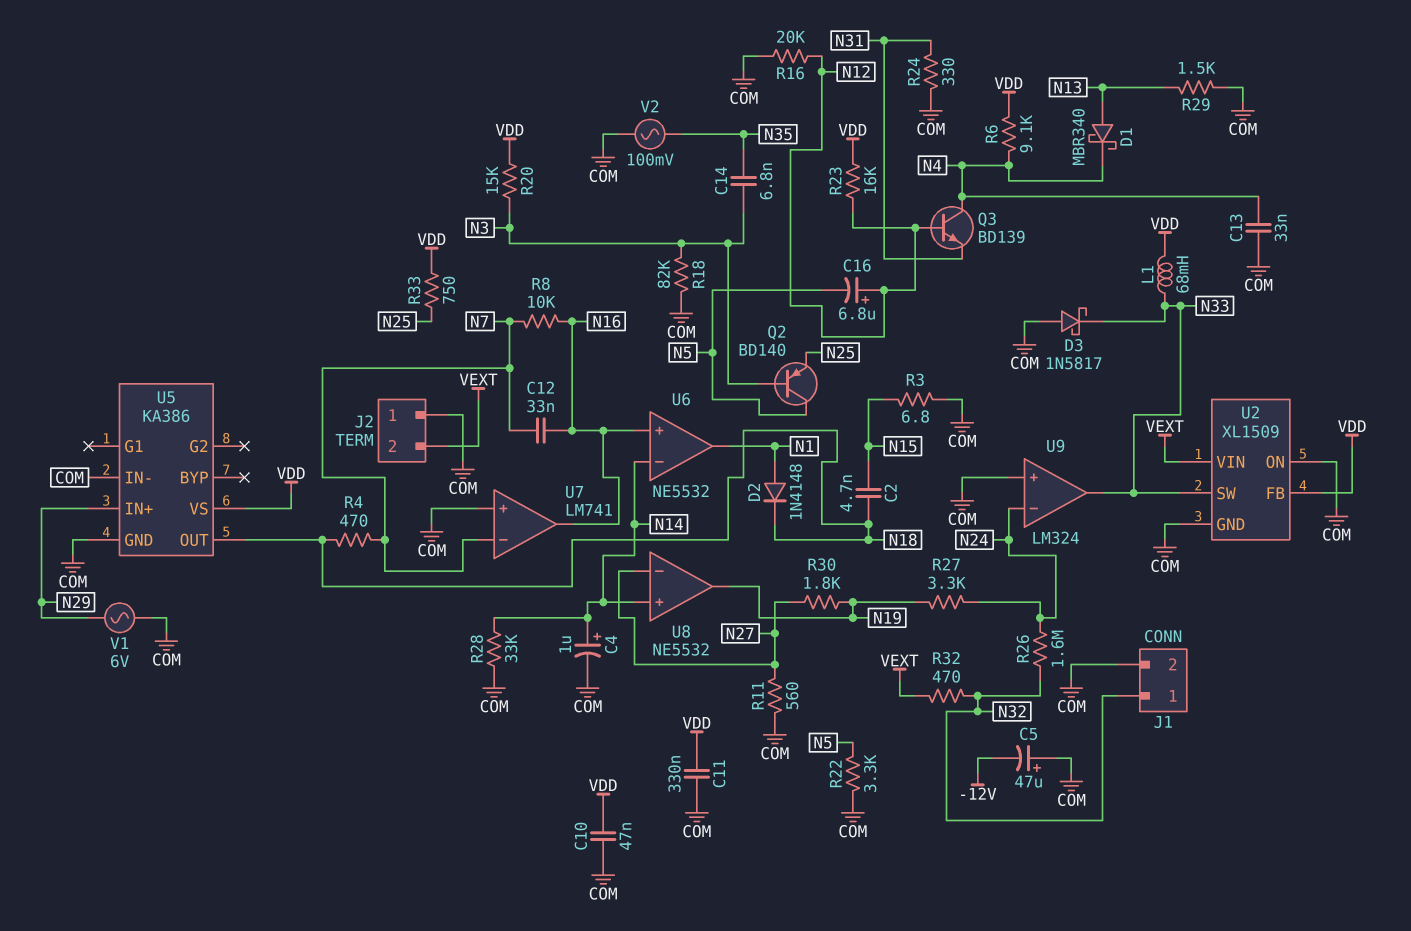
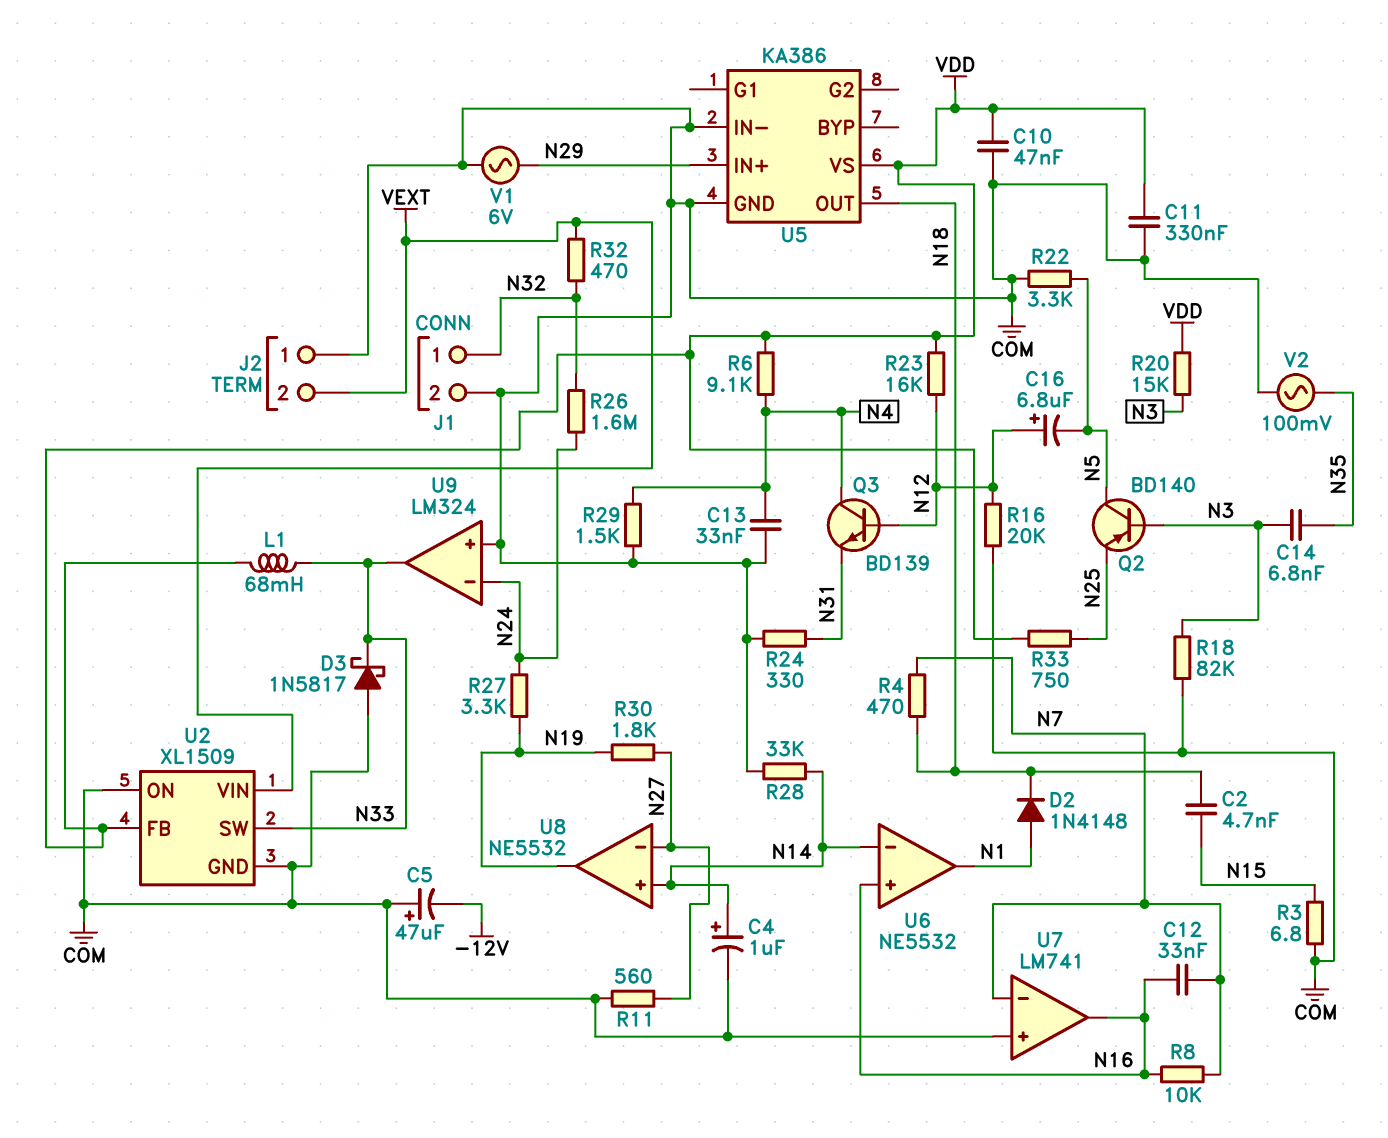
D1: schottky MBR340 (A N13, K N4) -> none
R29: 1.5k (COM, N13) -> 1.5k (COM, N4)

